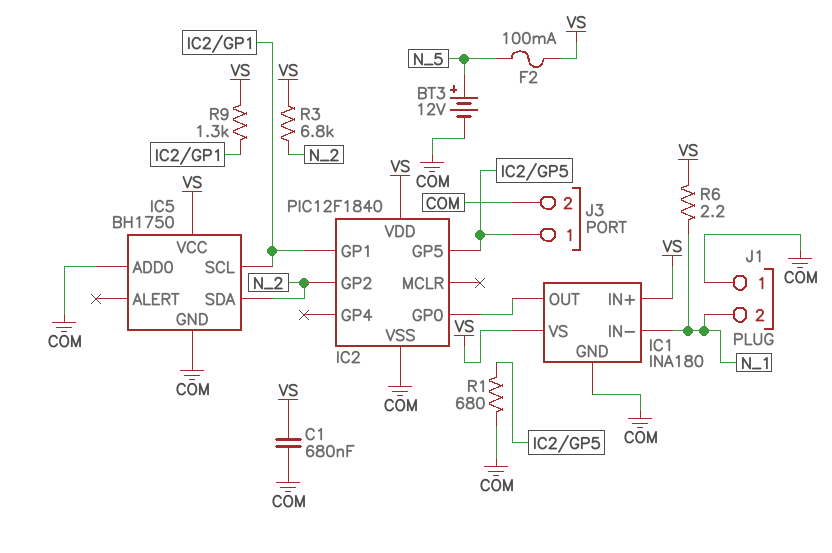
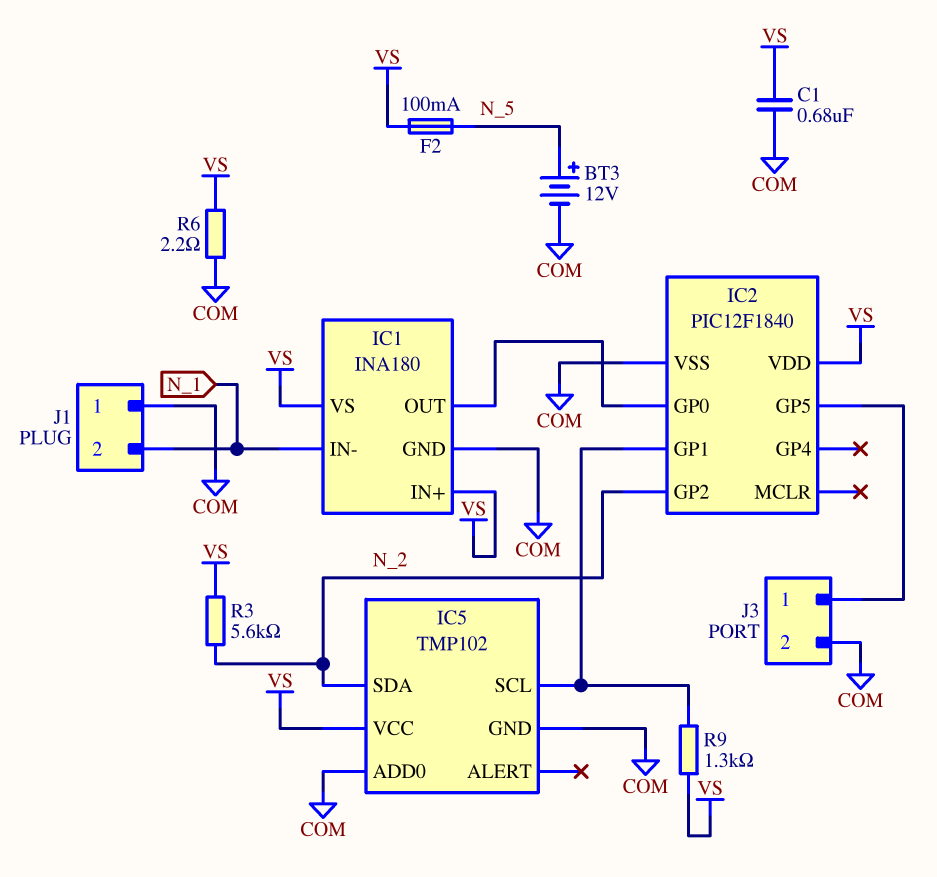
IC5: BH1750 -> TMP102
R1: 680 (COM, IC2/GP5) -> none
R3: 6.8k (N_2, VS) -> 5.6k (N_2, VS)
R6: 2.2 (N_1, VS) -> 2.2 (COM, VS)

